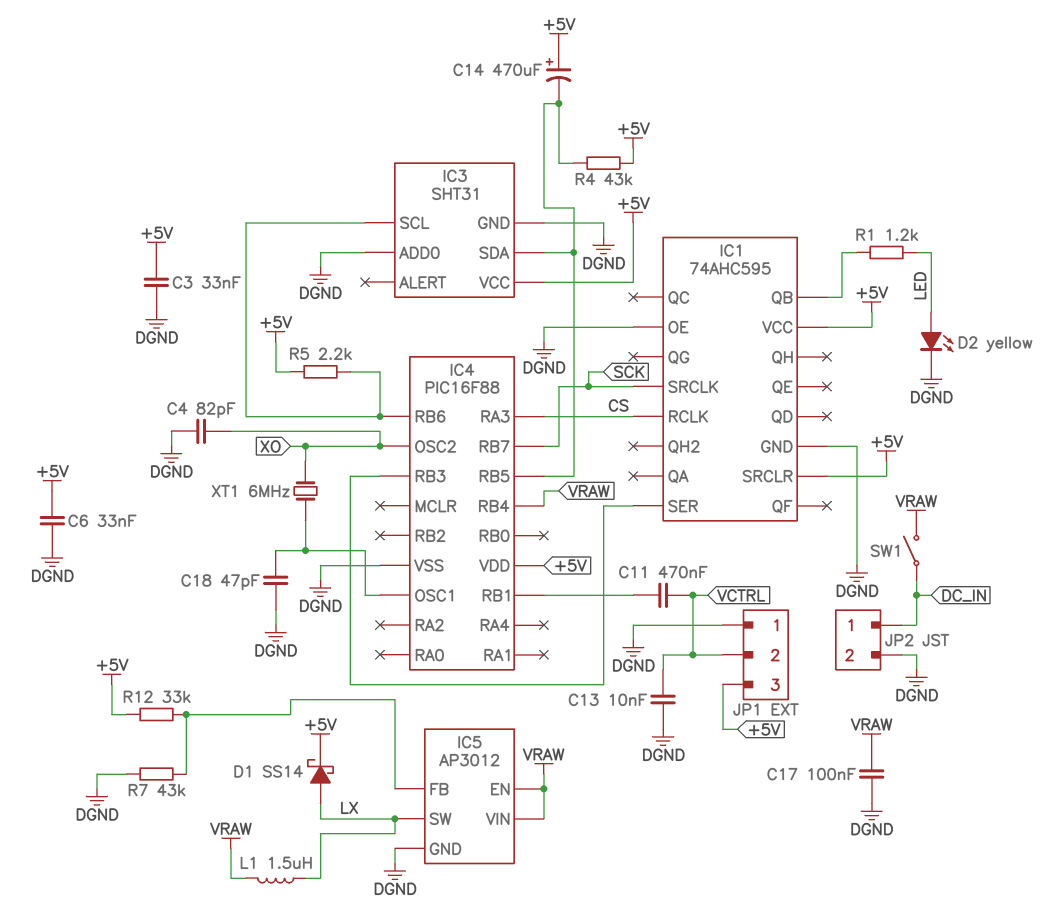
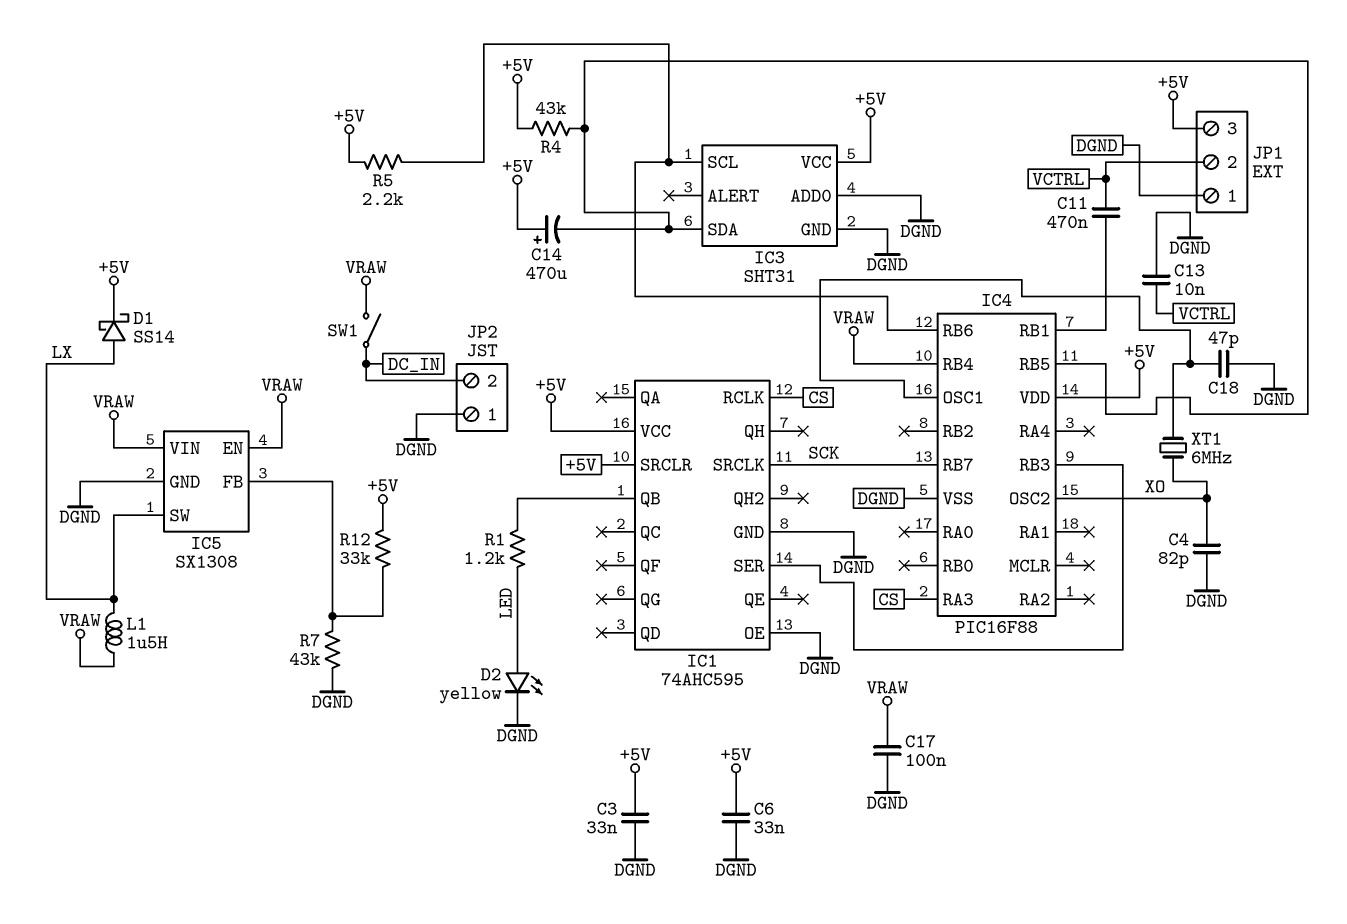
IC5: AP3012 -> SX1308
JP2 pin 1: DC_IN -> DGND
JP2 pin 2: DGND -> DC_IN

